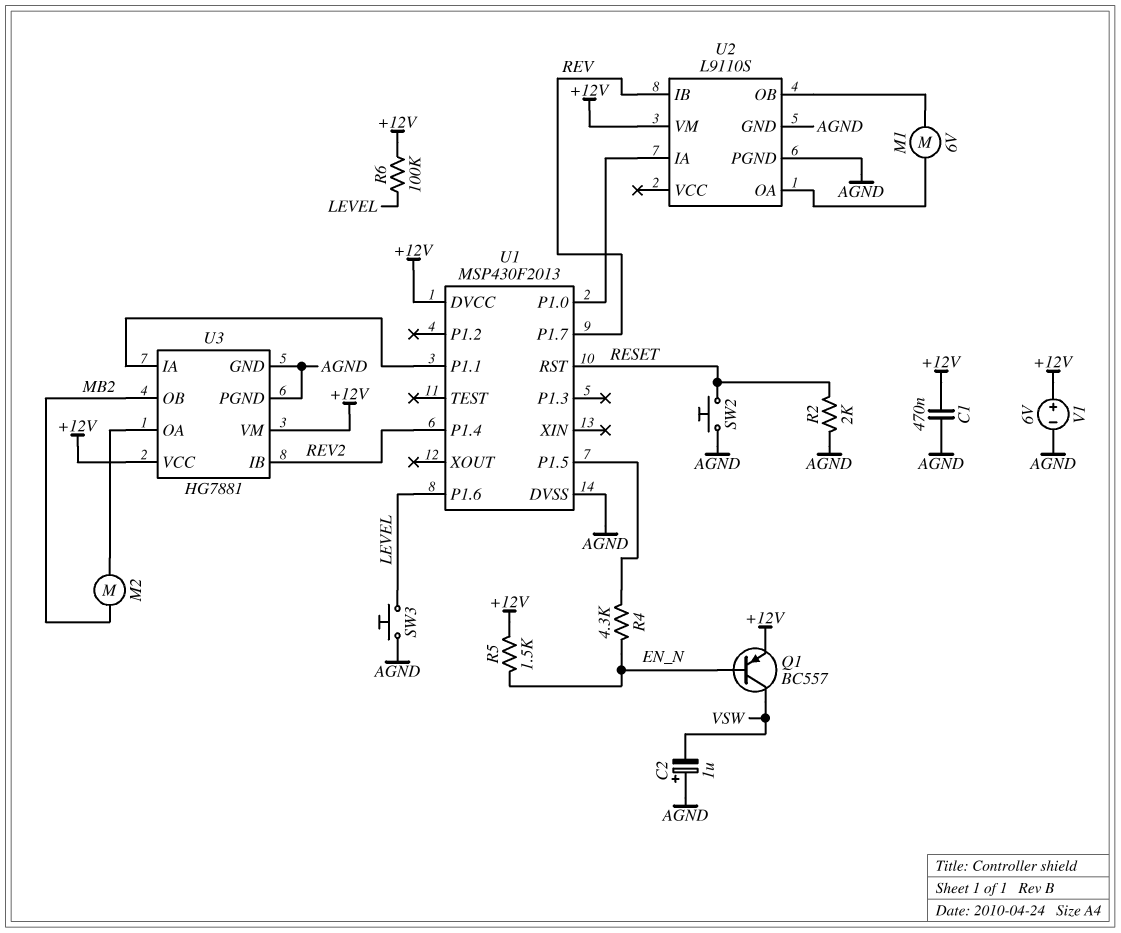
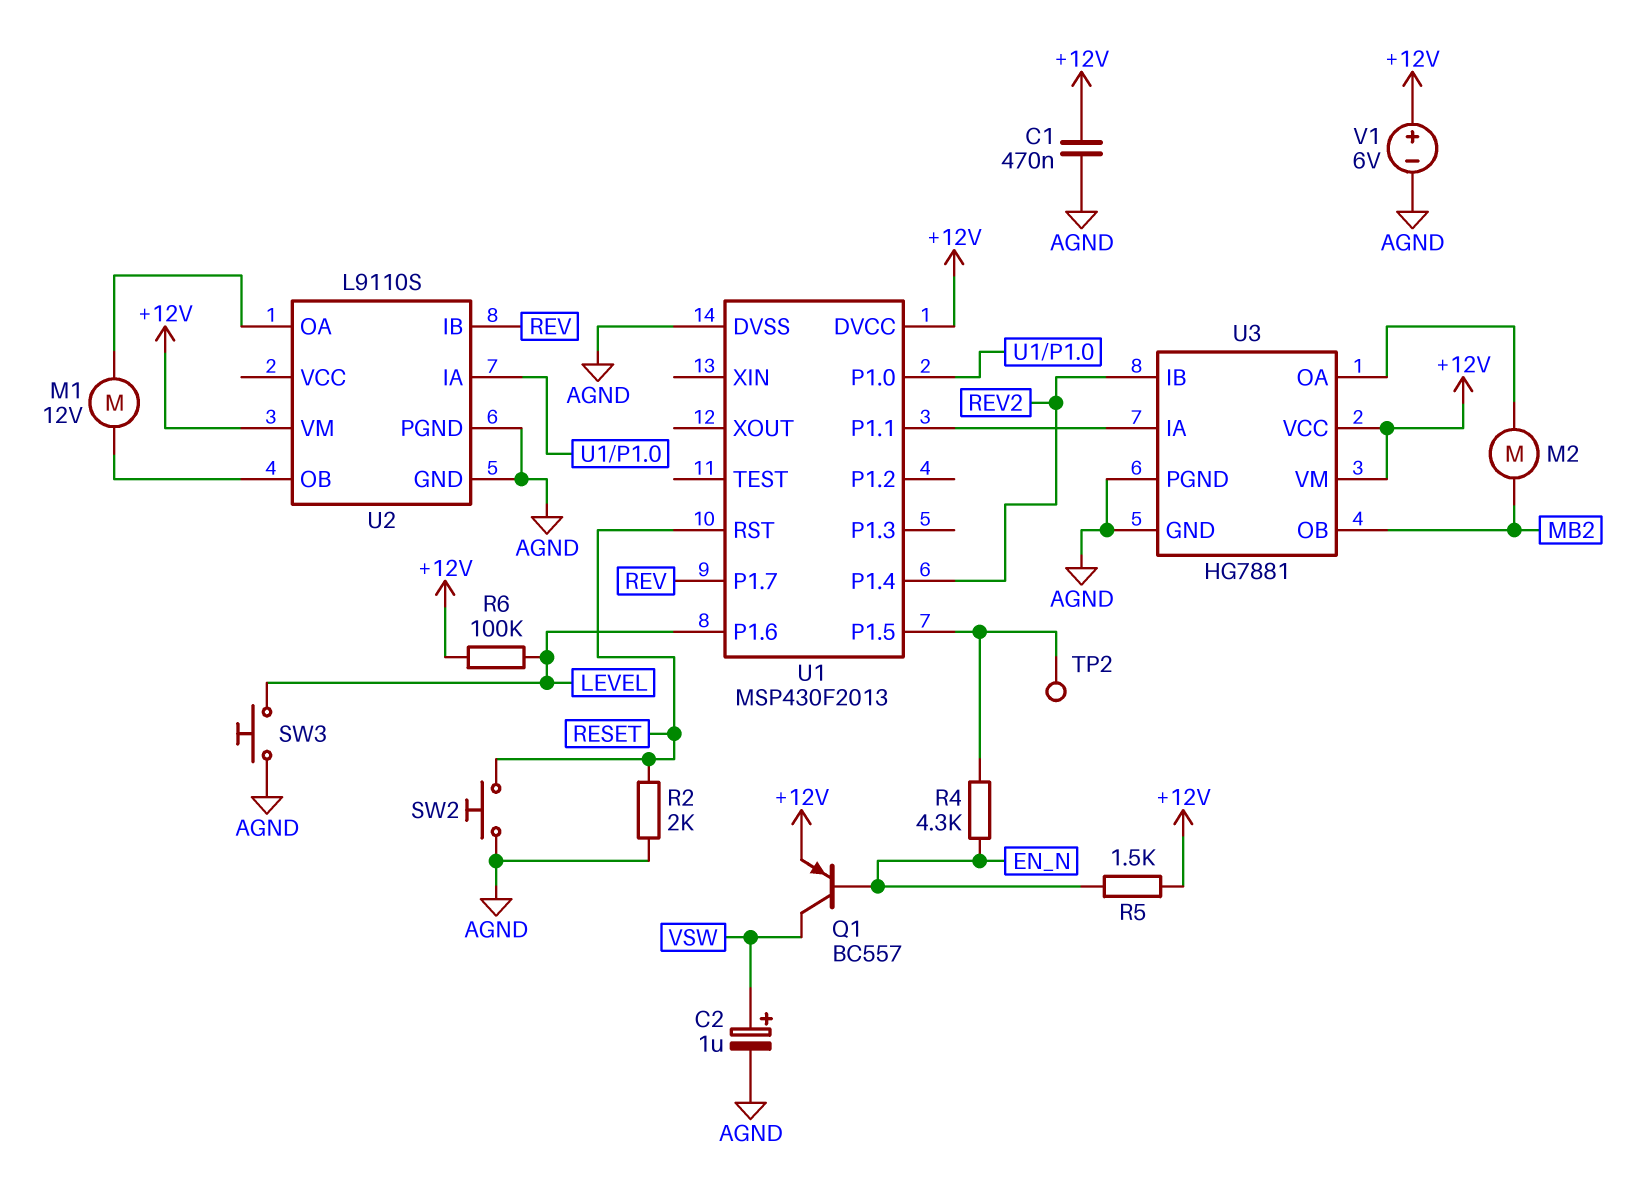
C2: 1uF (plus AGND, minus VSW) -> 1uF (plus VSW, minus AGND)
M1: motor 6V (U2/OA, U2/OB) -> motor 12V (U2/OA, U2/OB)
TP2: none -> test point (U1/P1.5)

